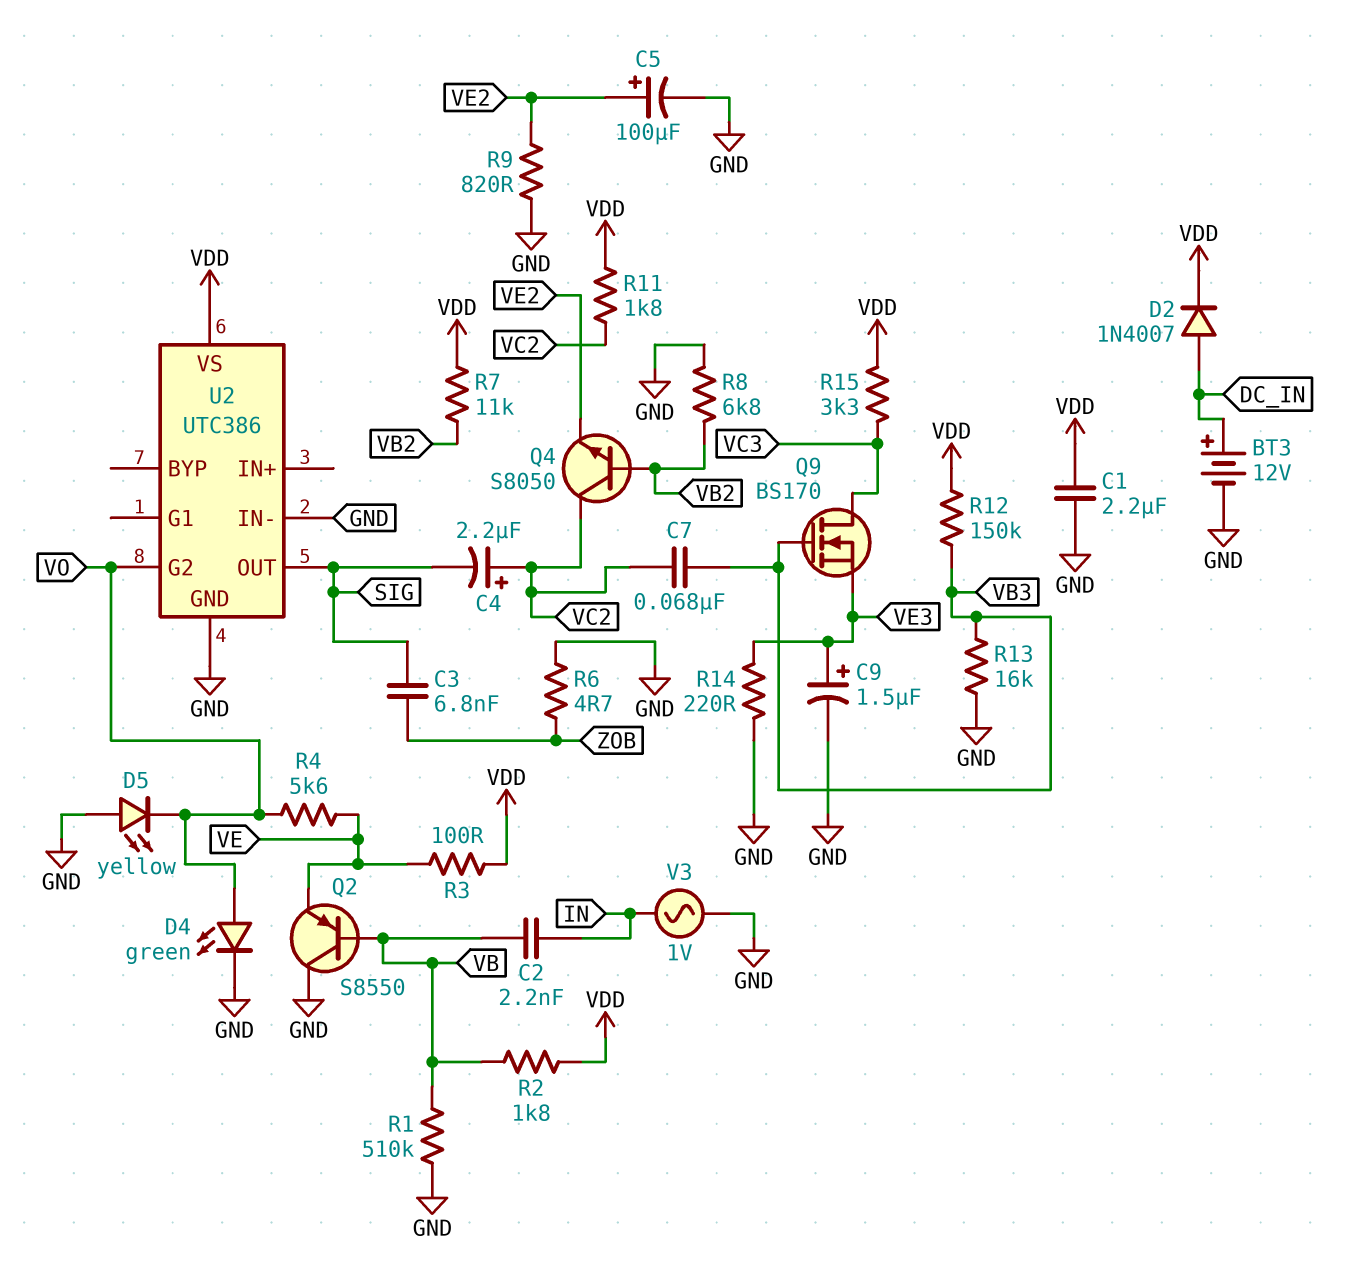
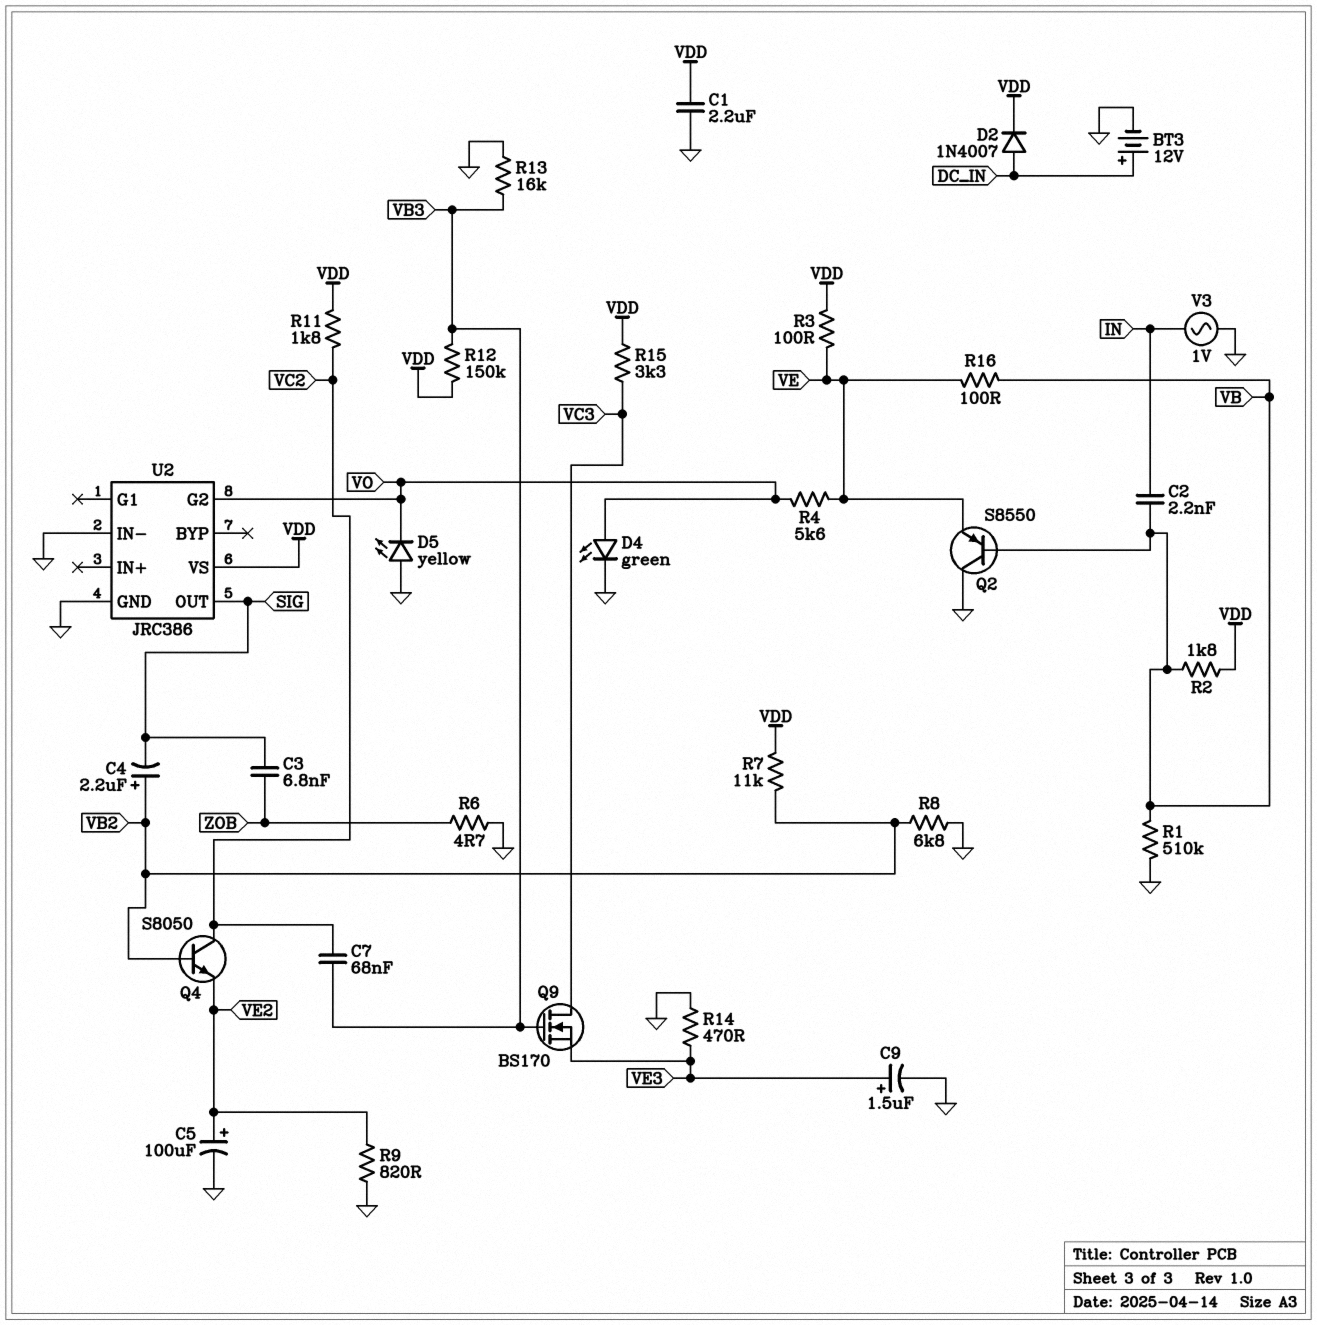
C4: 2.2uF (plus VC2, minus SIG) -> 2.2uF (plus VB2, minus SIG)
R14: 220 (GND, VE3) -> 470 (GND, VE3)
R16: none -> 100 (VB, VE)
U2: UTC386 -> JRC386

